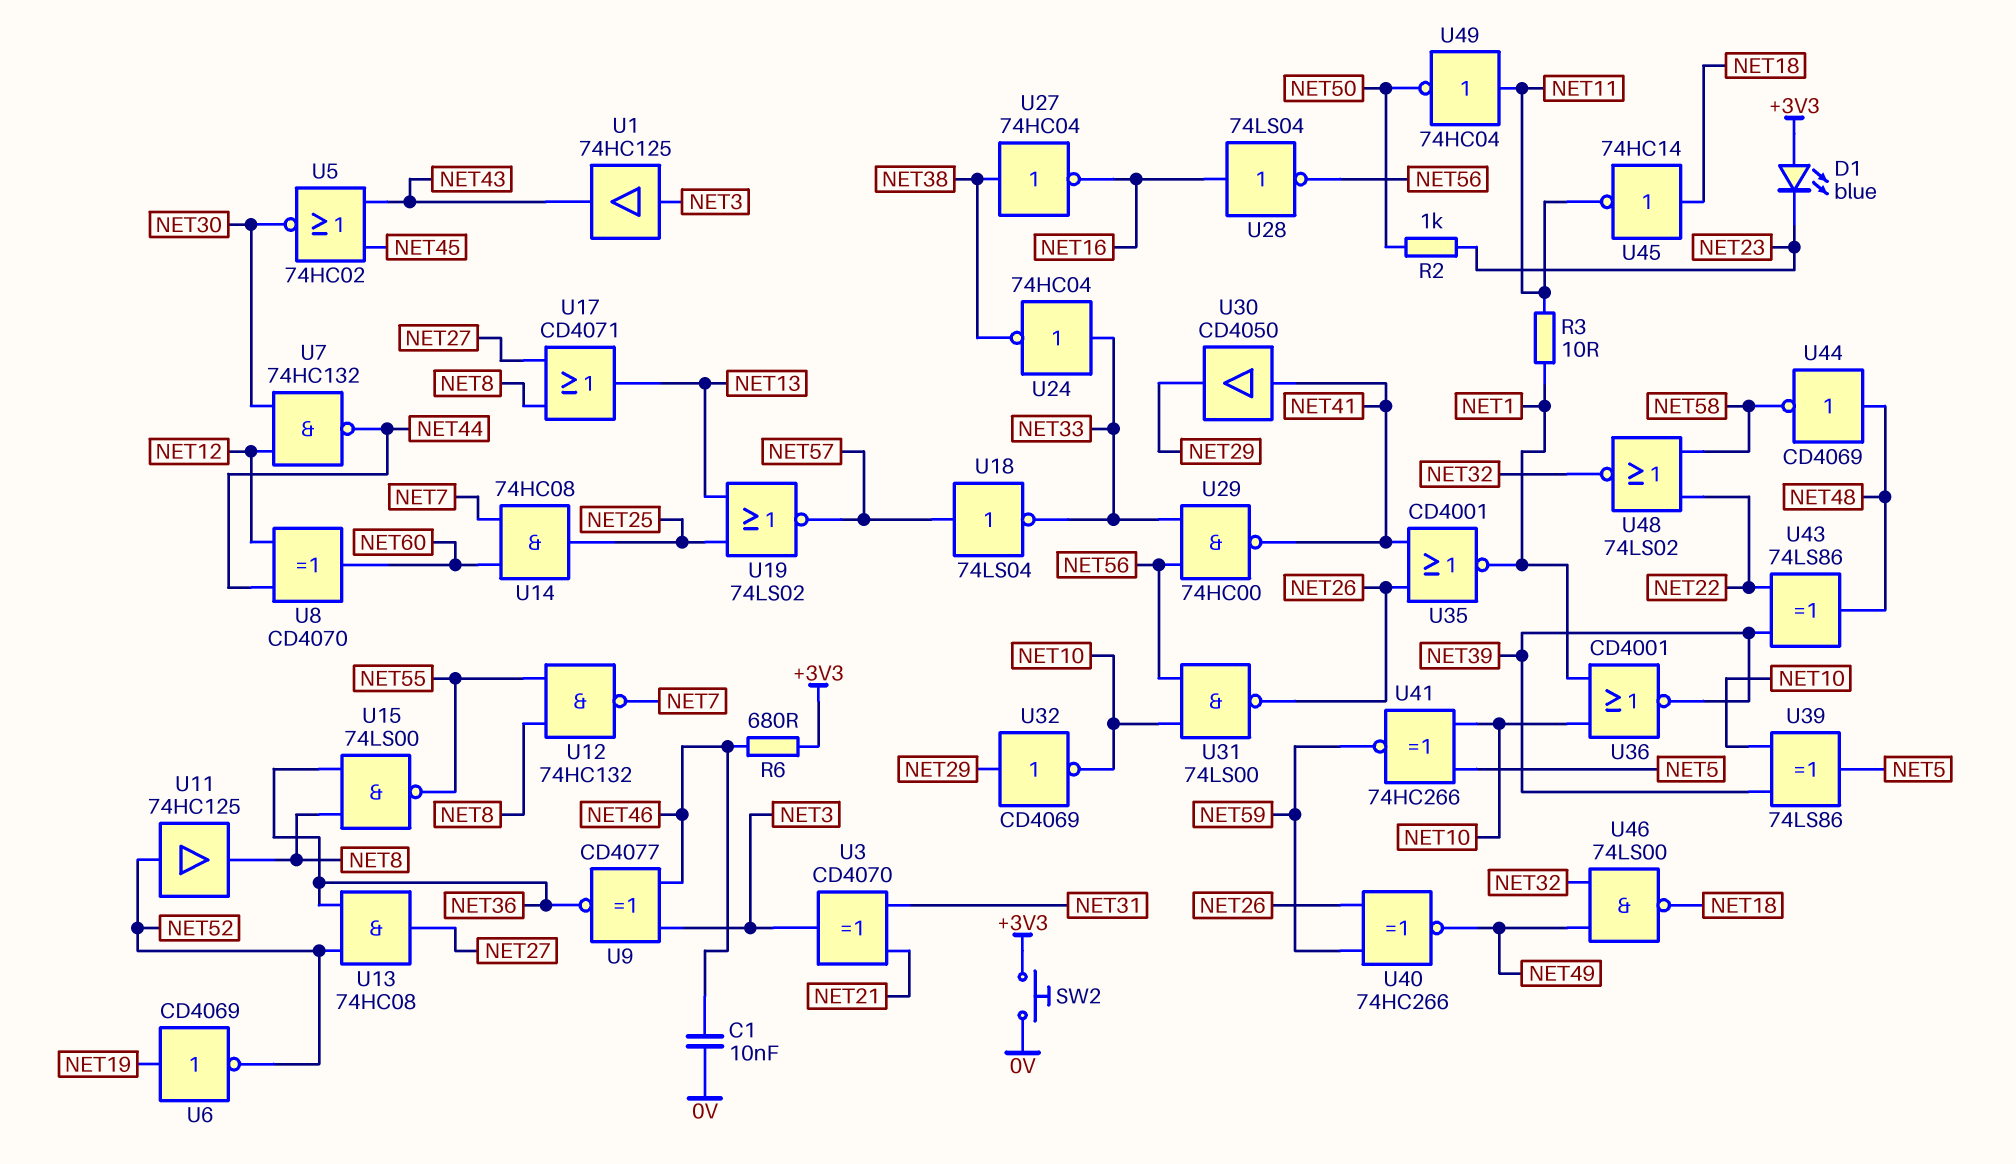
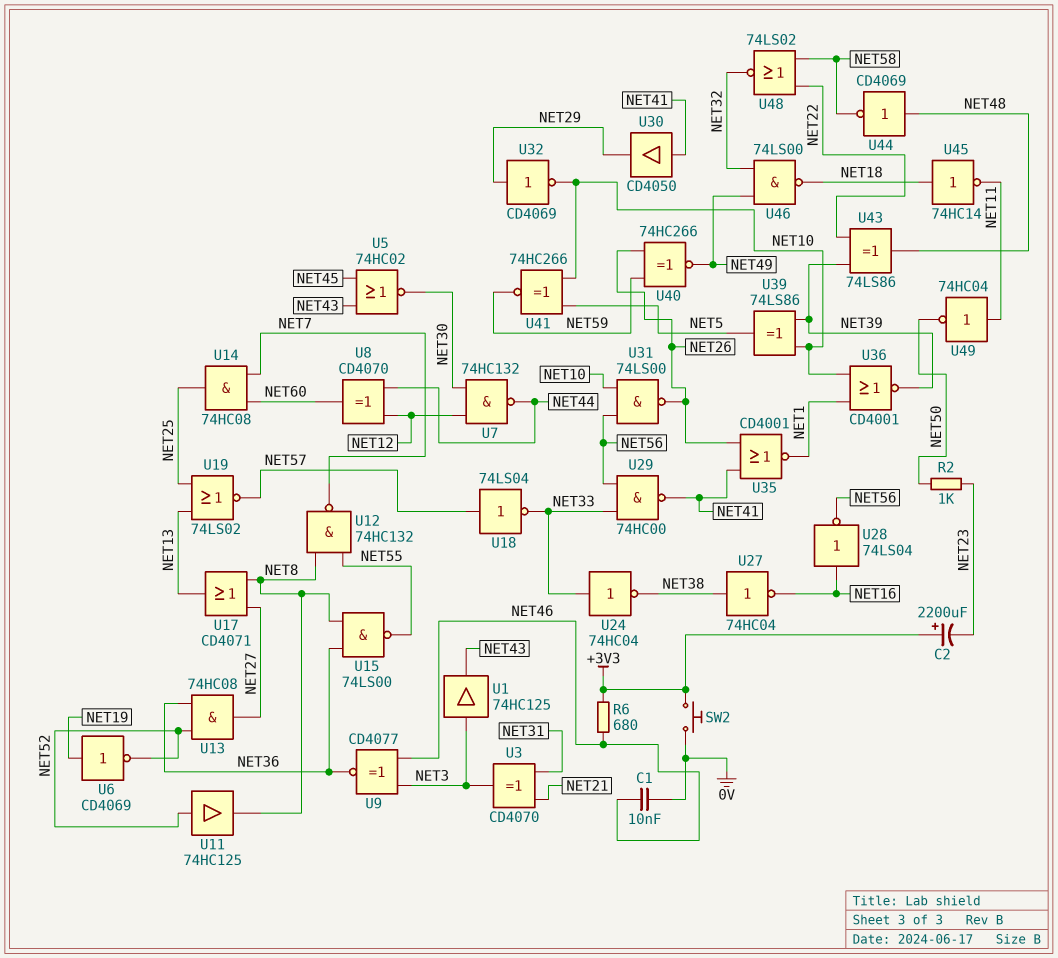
C2: none -> 2200uF (plus +3V3, minus NET23)
D1: LED blue (A +3V3, K NET23) -> none
R3: 10 (NET1, NET11) -> none

